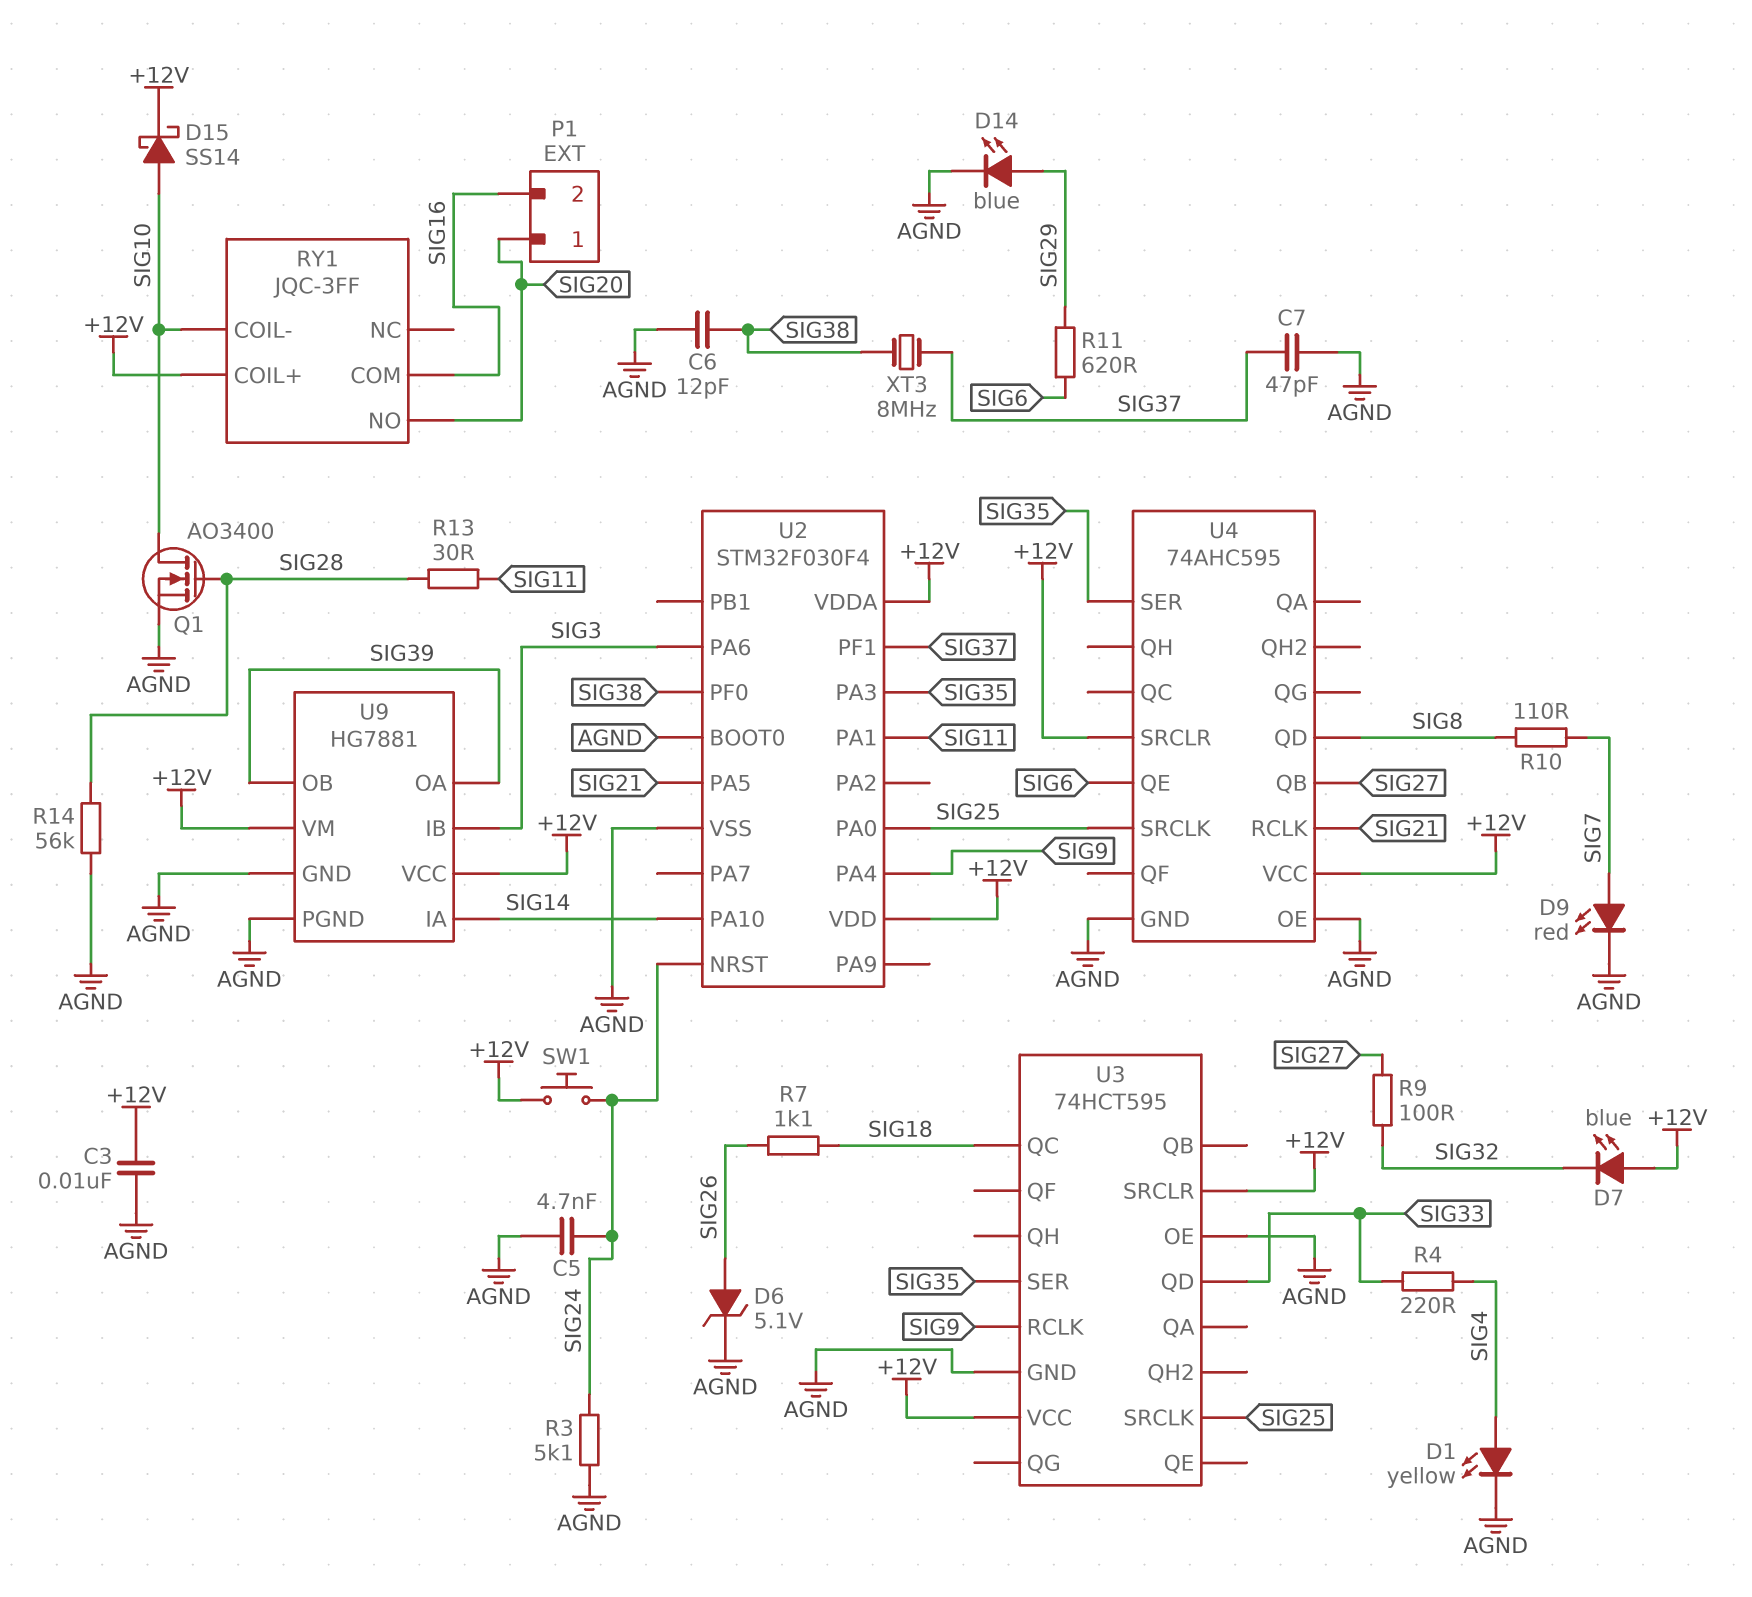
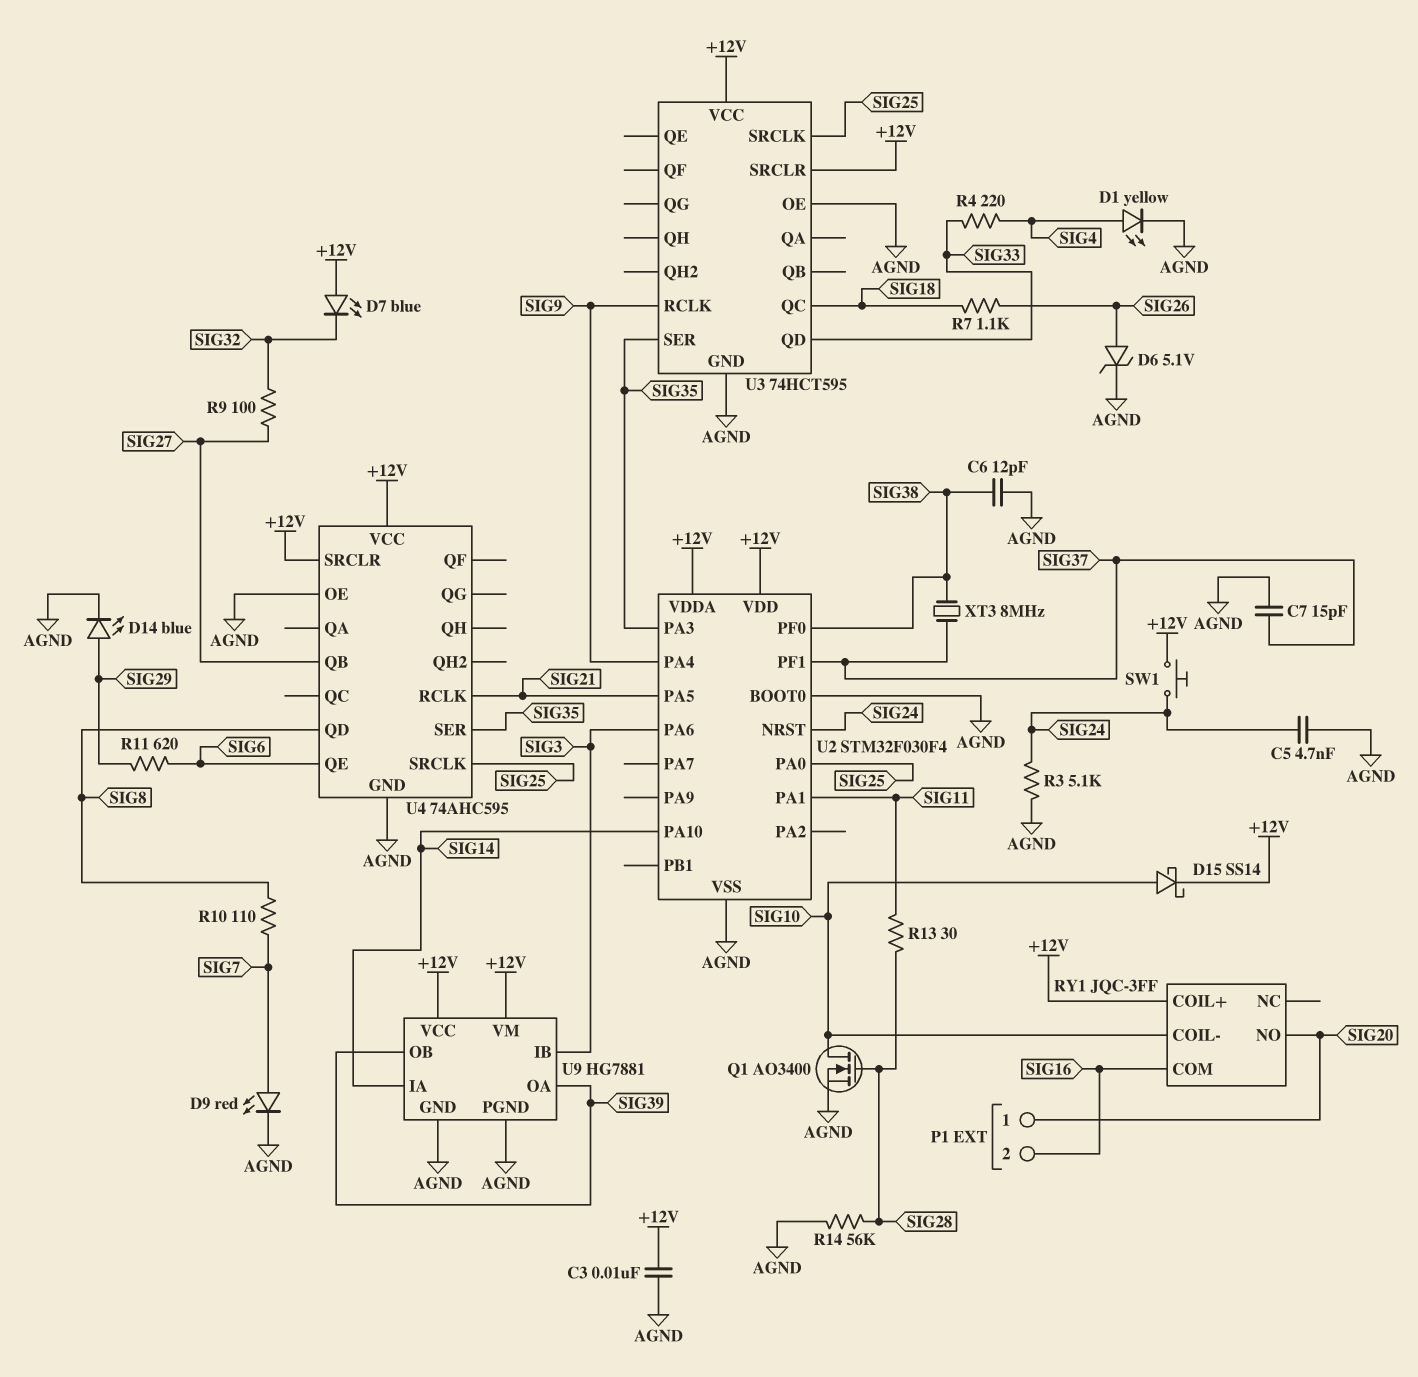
C7: 47pF (AGND, SIG37) -> 15pF (AGND, SIG37)

